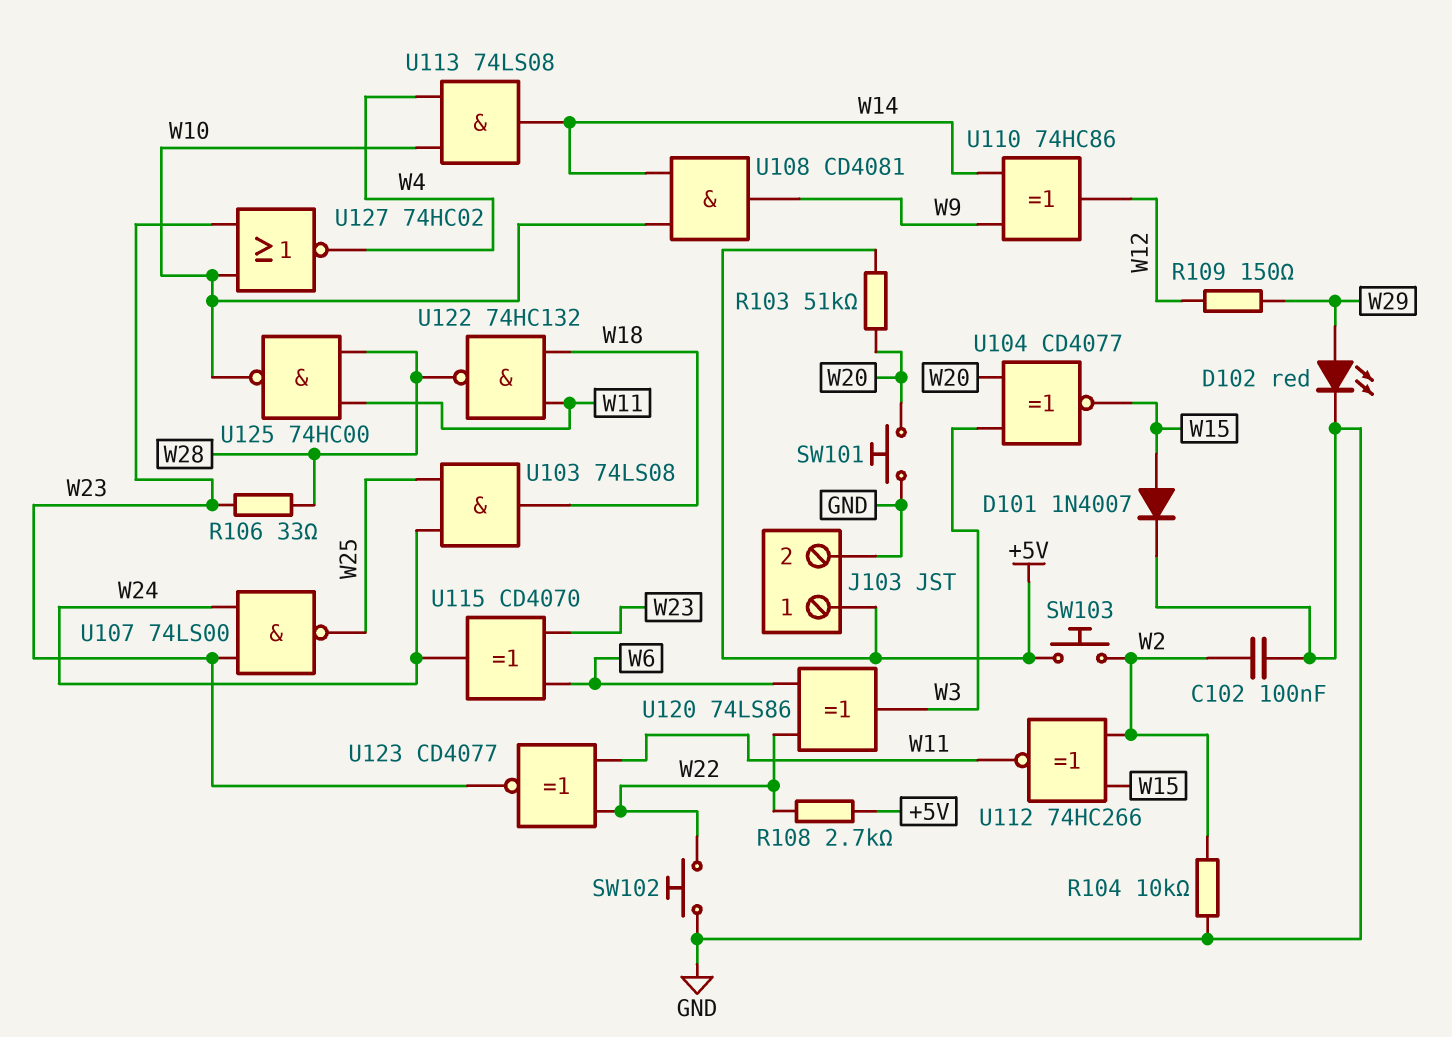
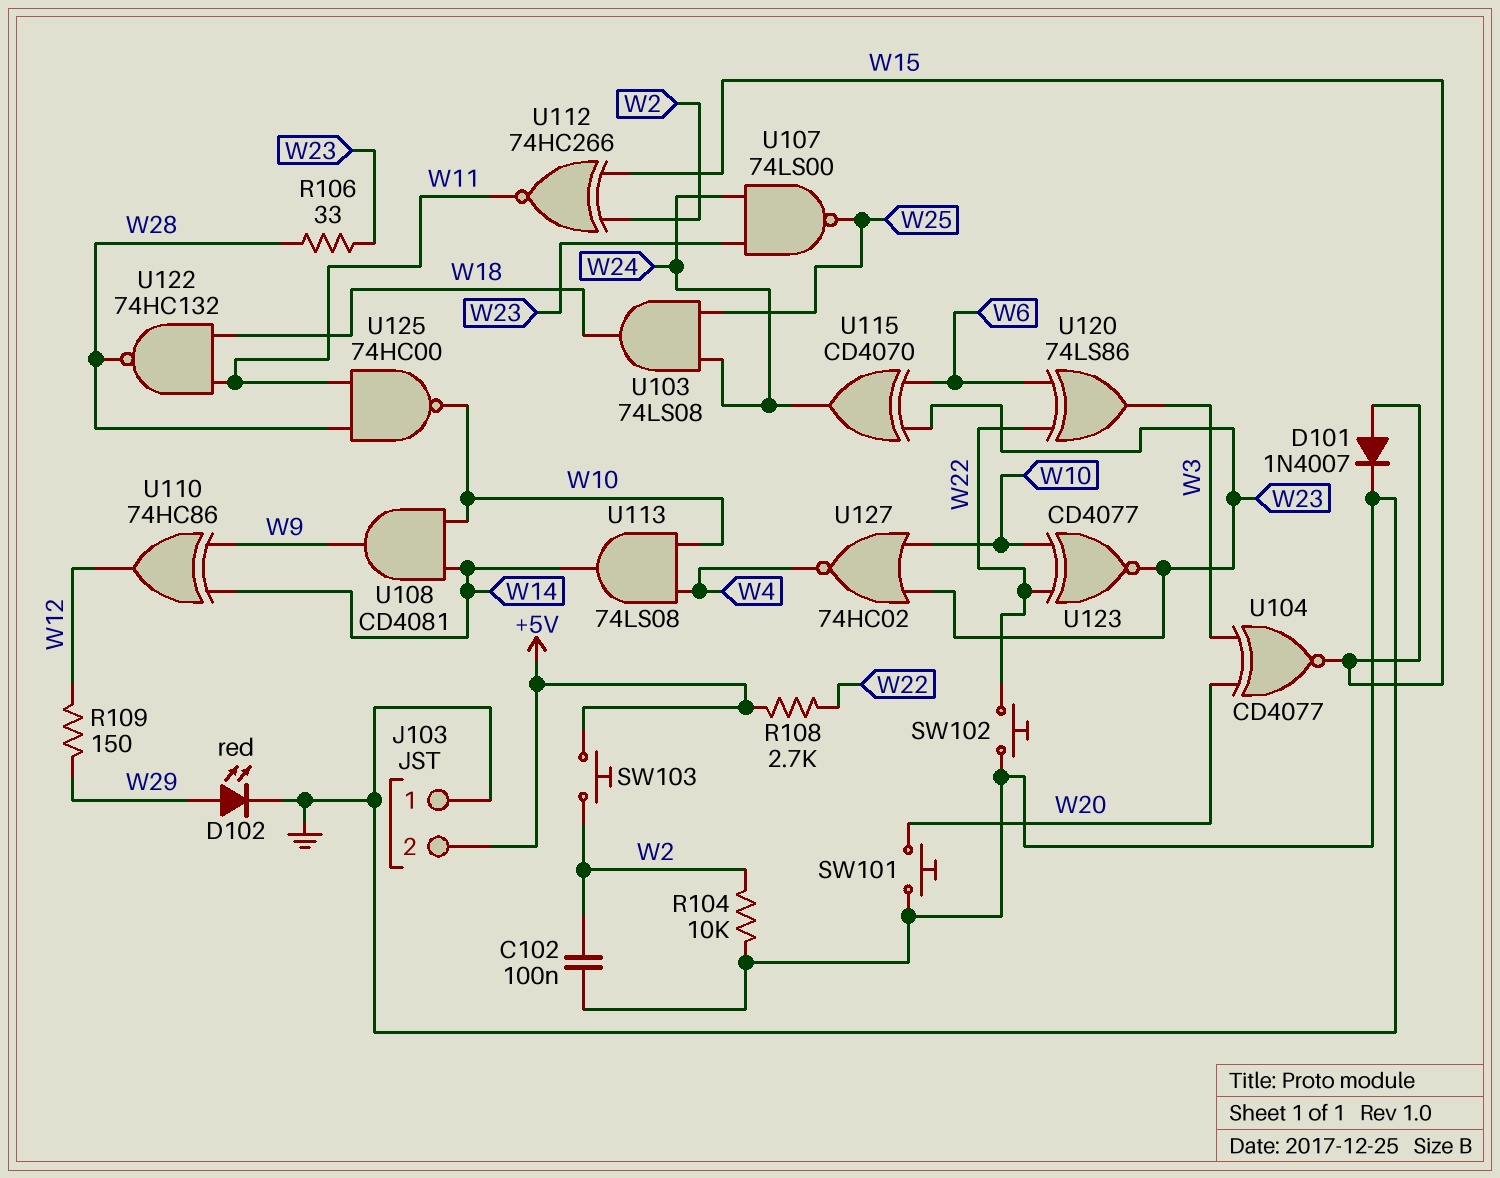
J103 pin 1: +5V -> GND
J103 pin 2: GND -> +5V
R103: 51k (+5V, W20) -> none
U123: XNOR CD4077 (in W11, in W22, out W23) -> XNOR CD4077 (in W10, in W22, out W23)

